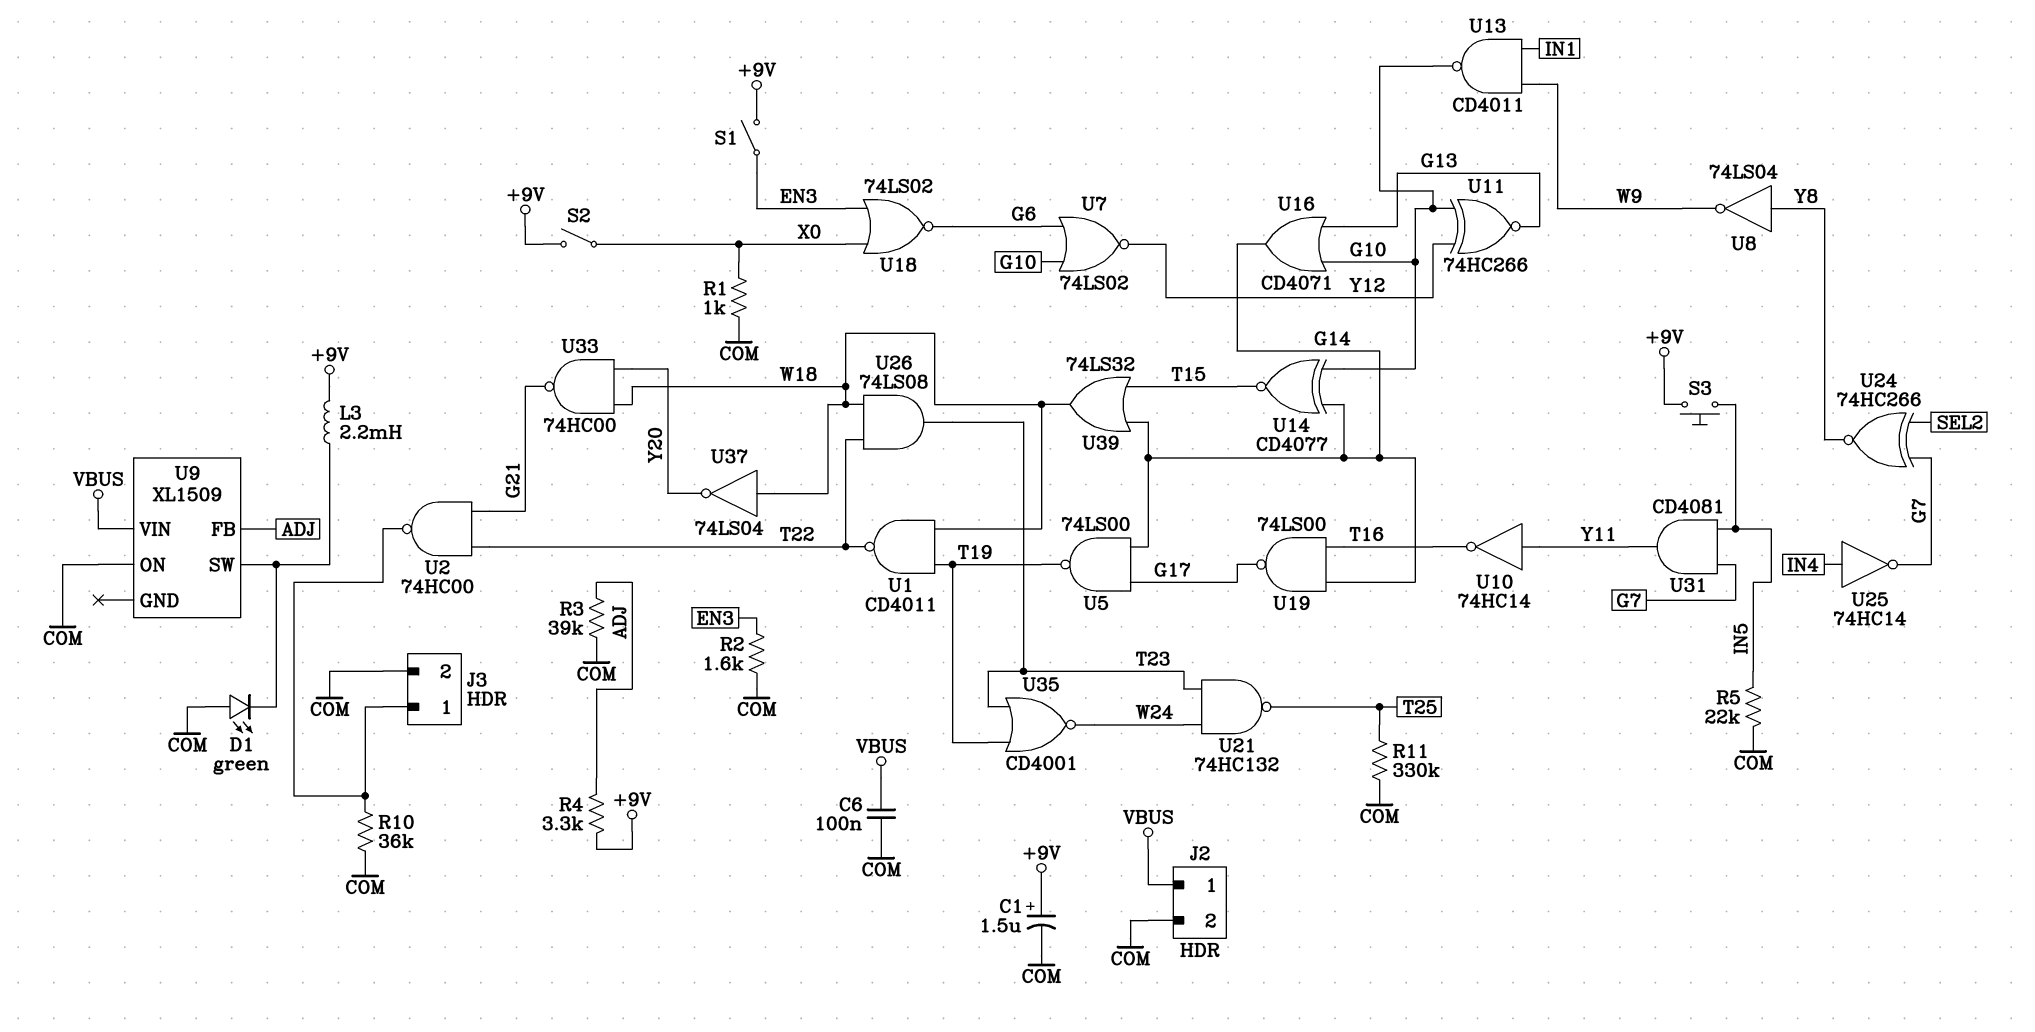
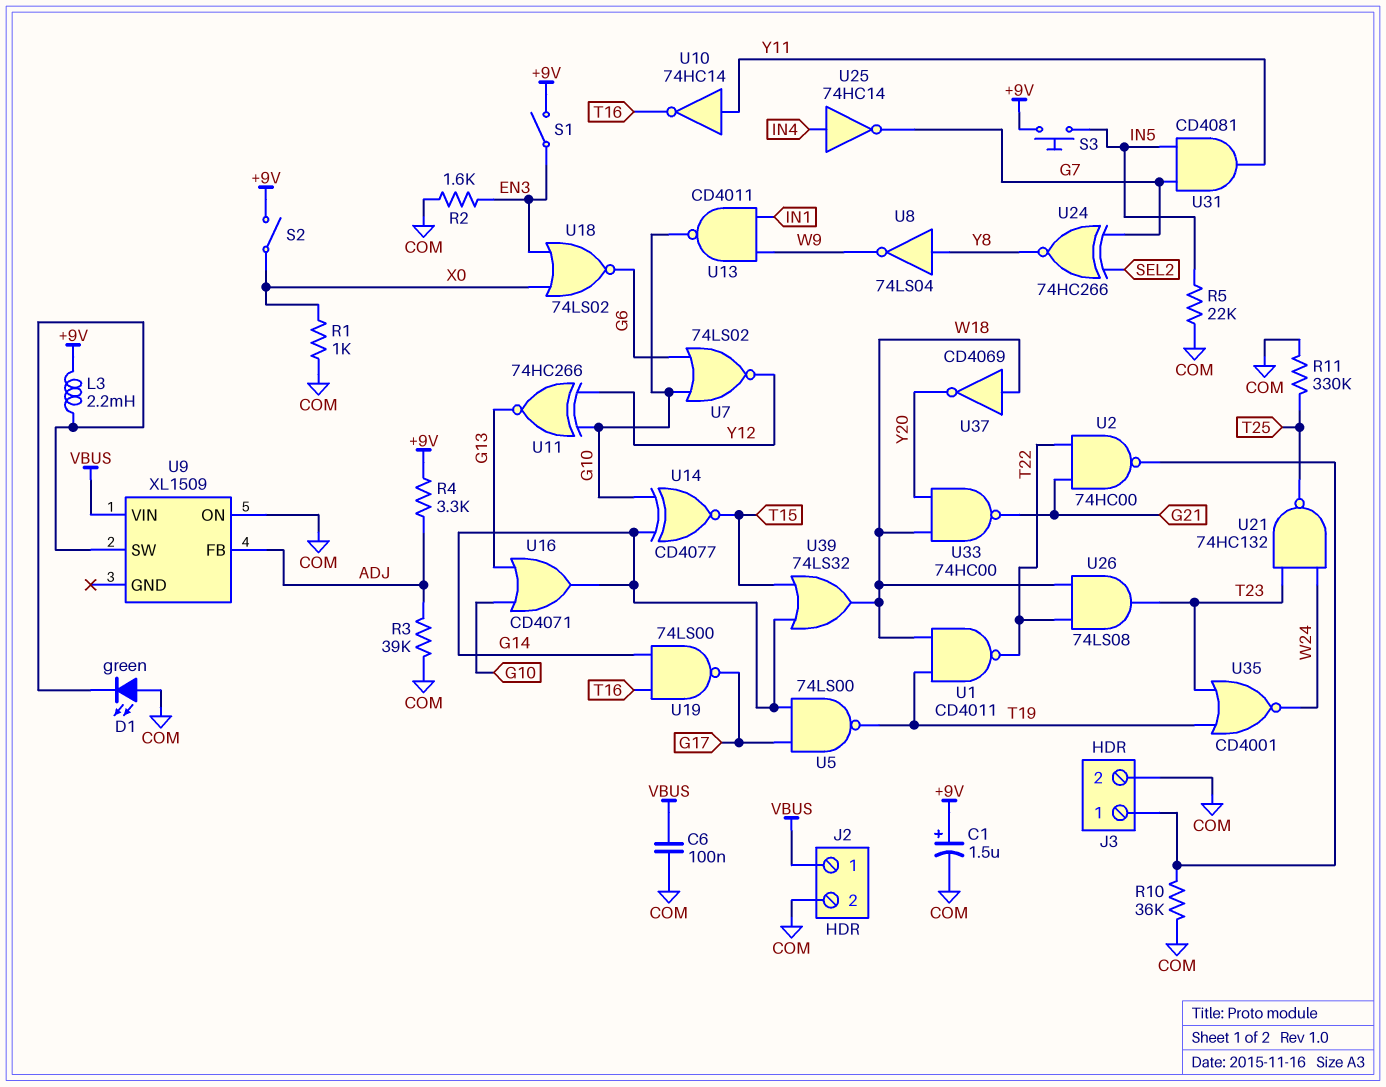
U37: NOT 74LS04 (in W18, out Y20) -> NOT CD4069 (in W18, out Y20)

